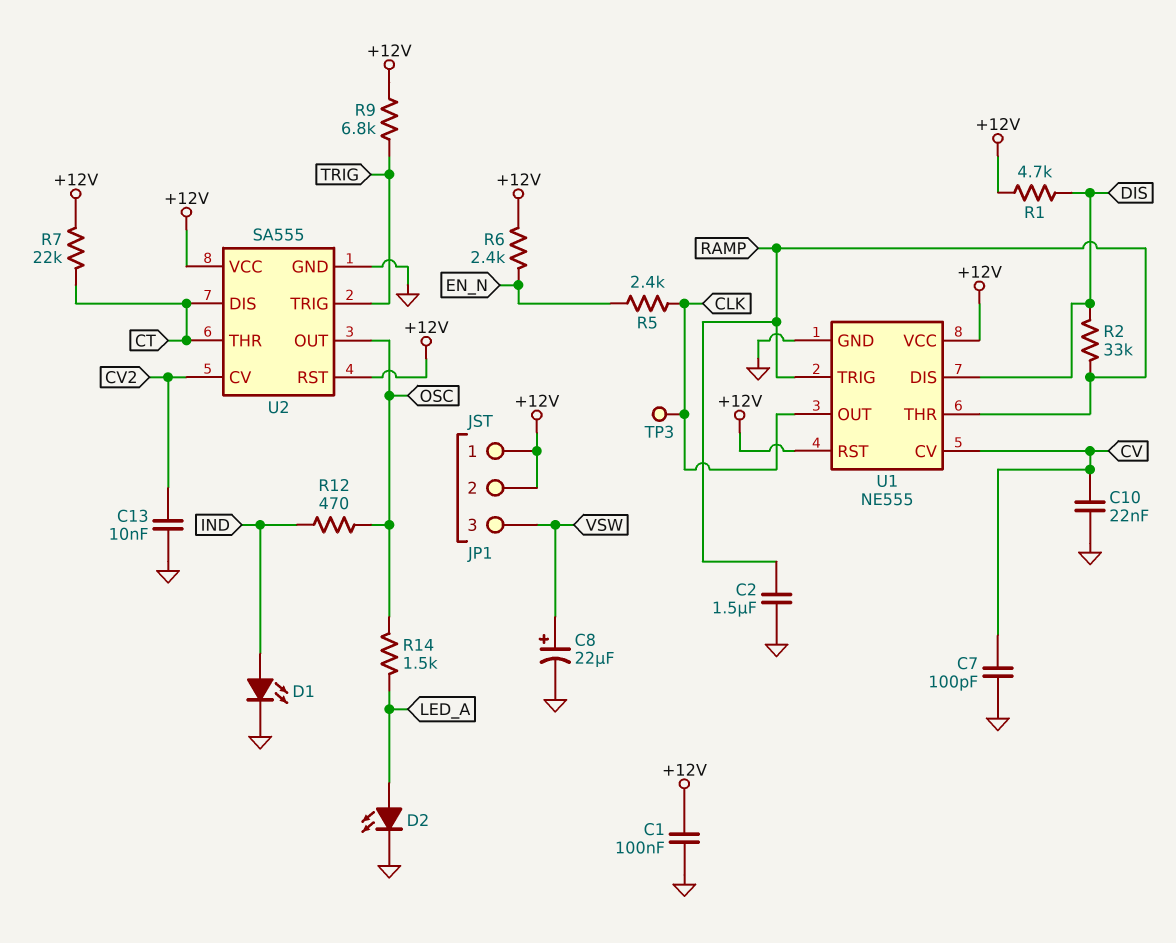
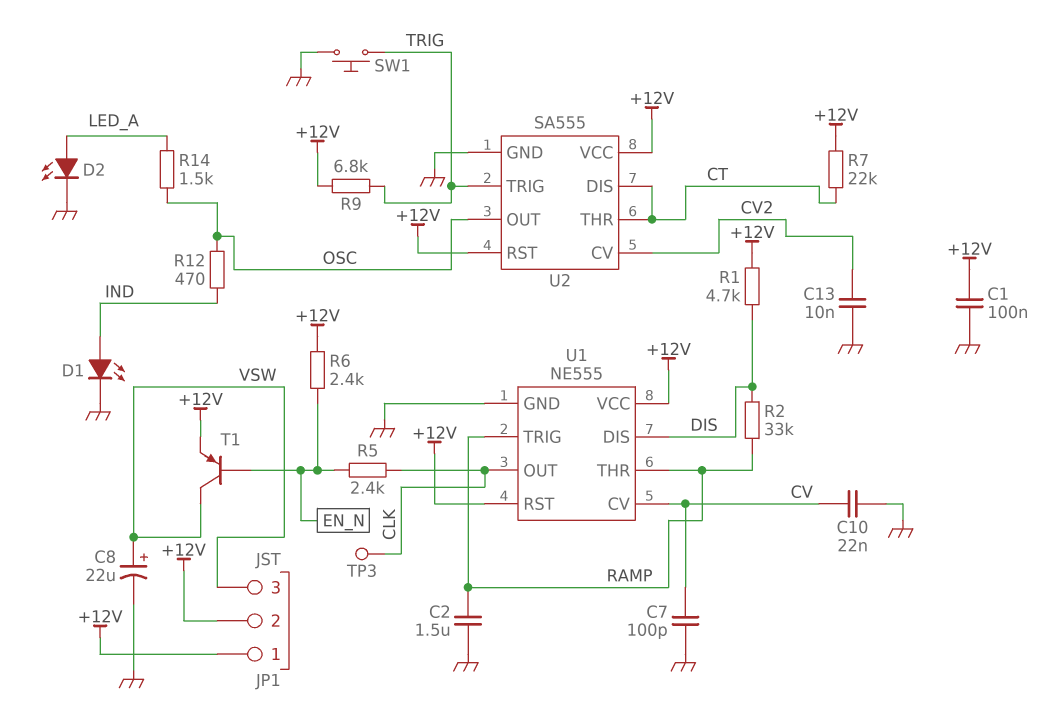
SW1: none -> button (GND, TRIG)
T1: none -> PNP (B EN_N, C VSW, E +12V)

